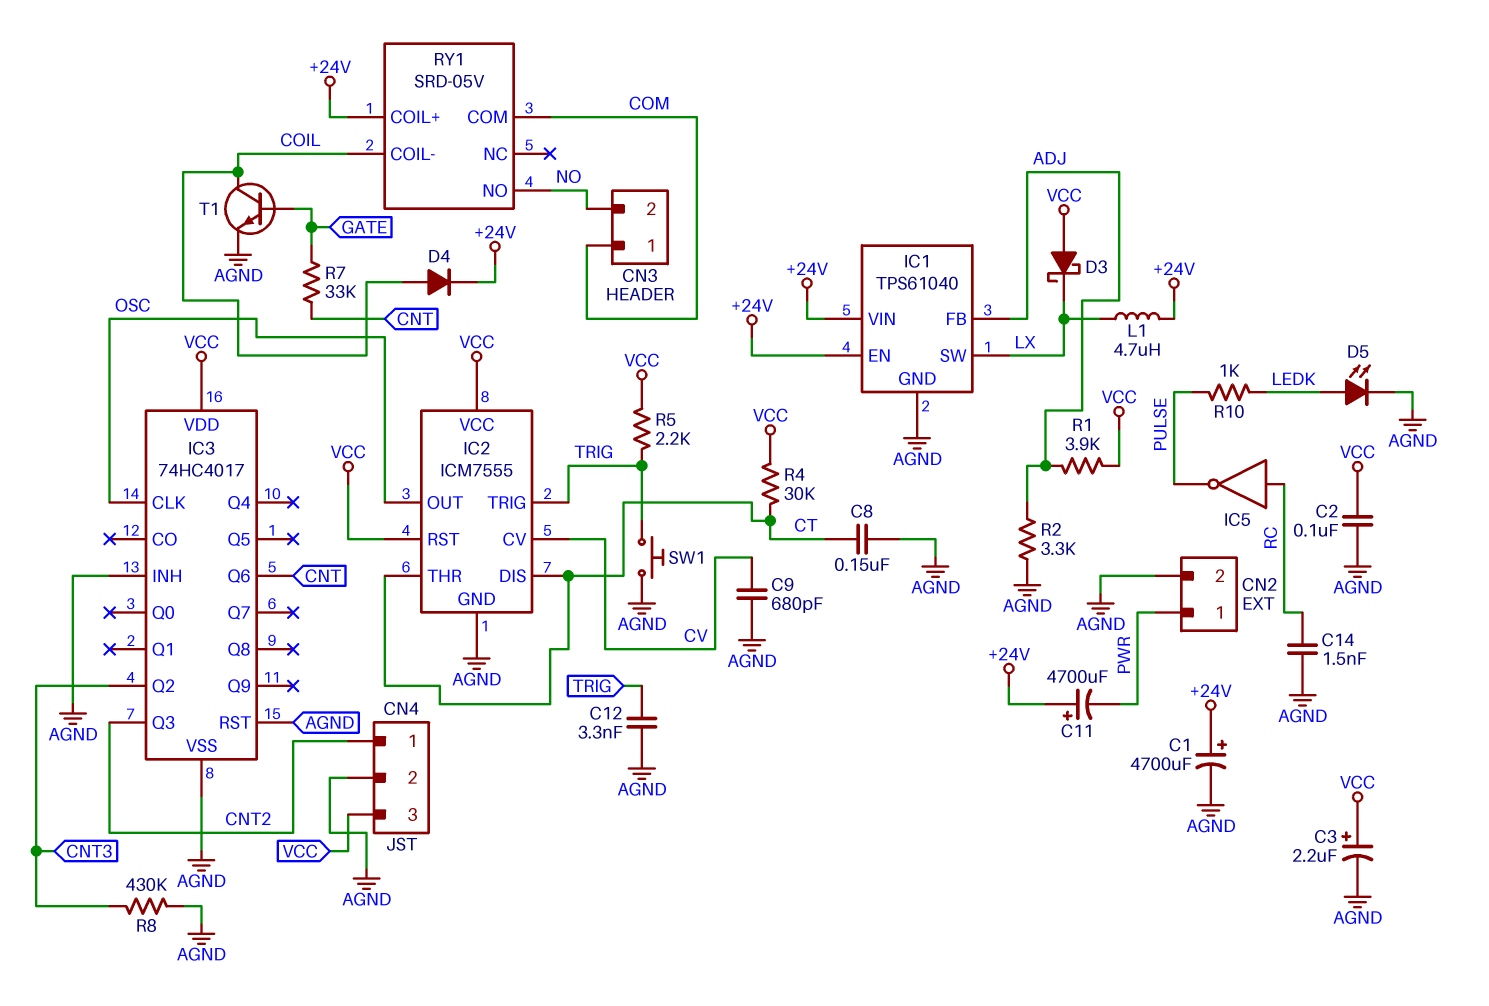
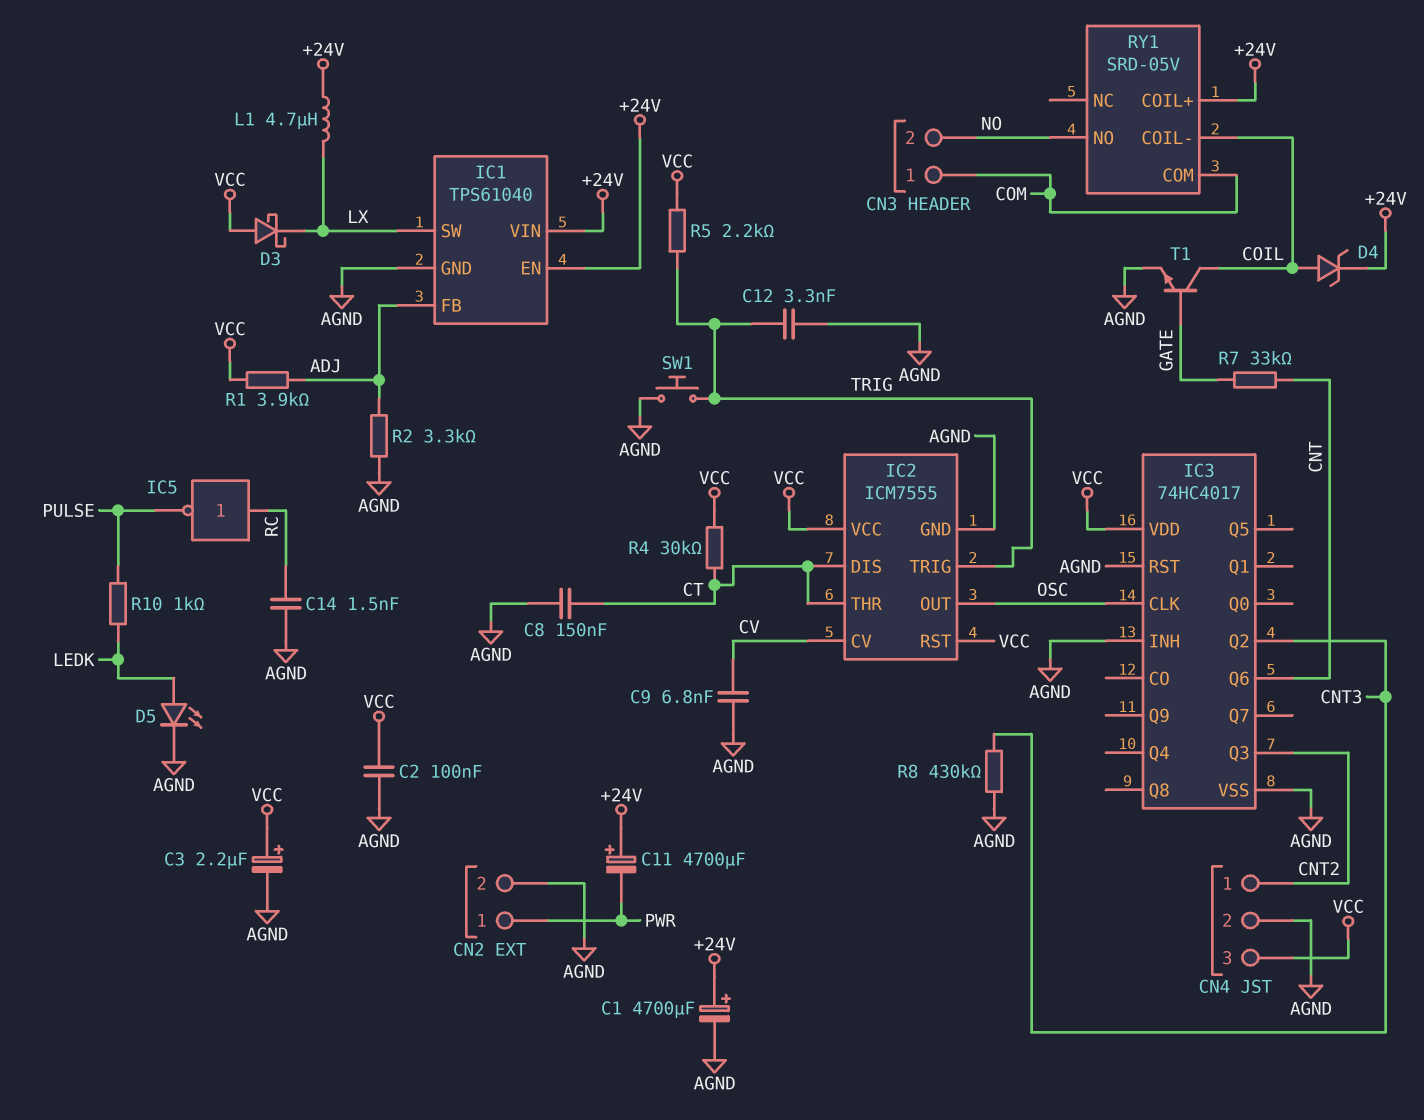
C9: 680pF (AGND, CV) -> 6.8nF (AGND, CV)
D4: diode (A COIL, K +24V) -> zener (A COIL, K +24V)

